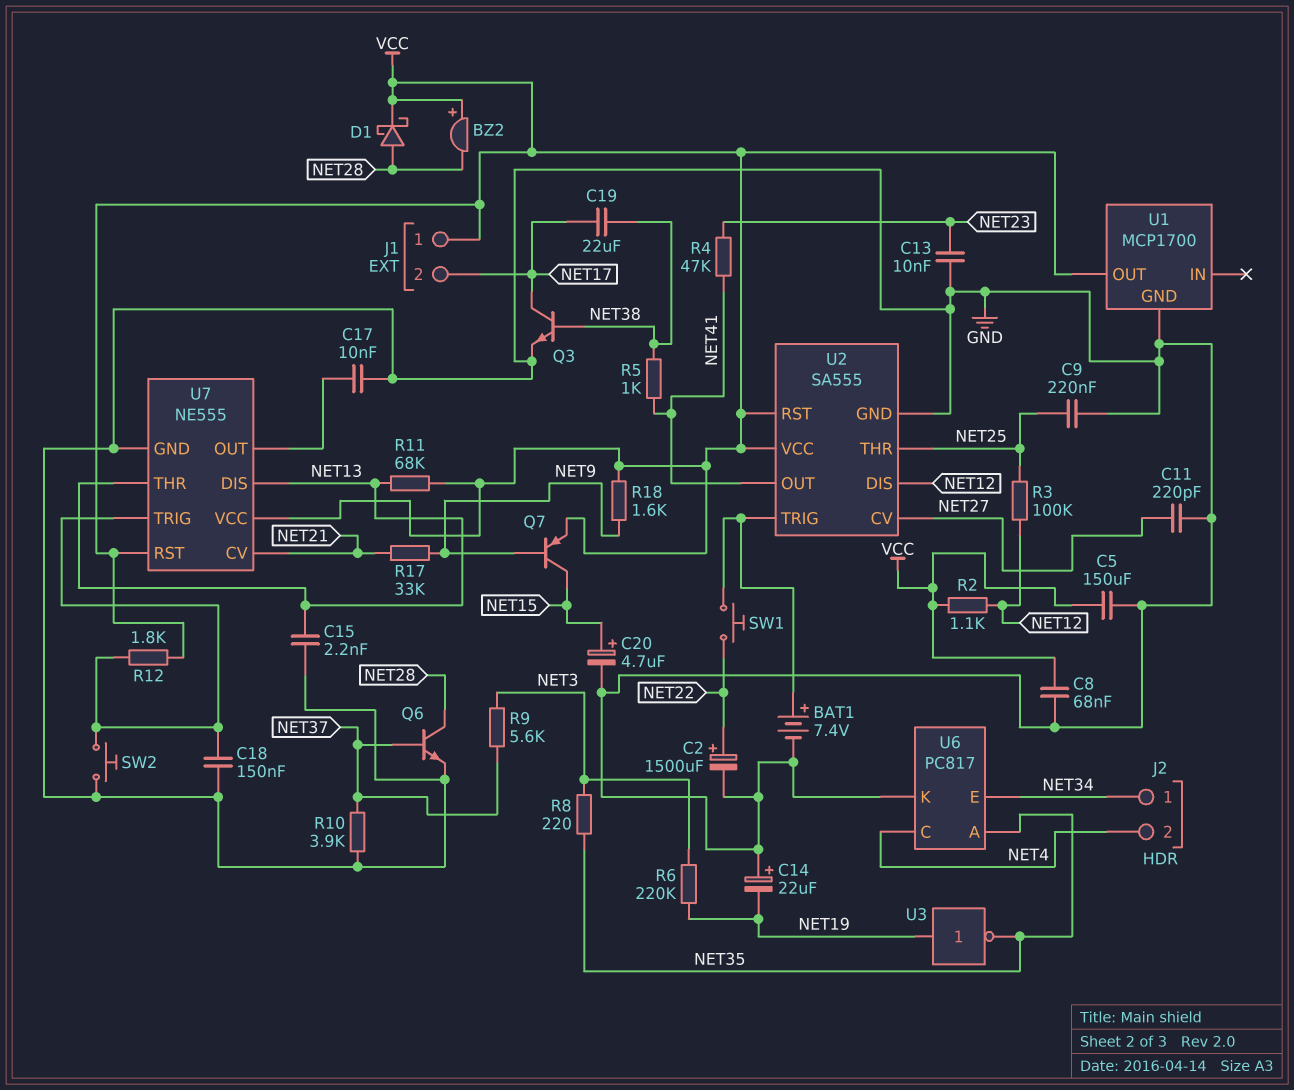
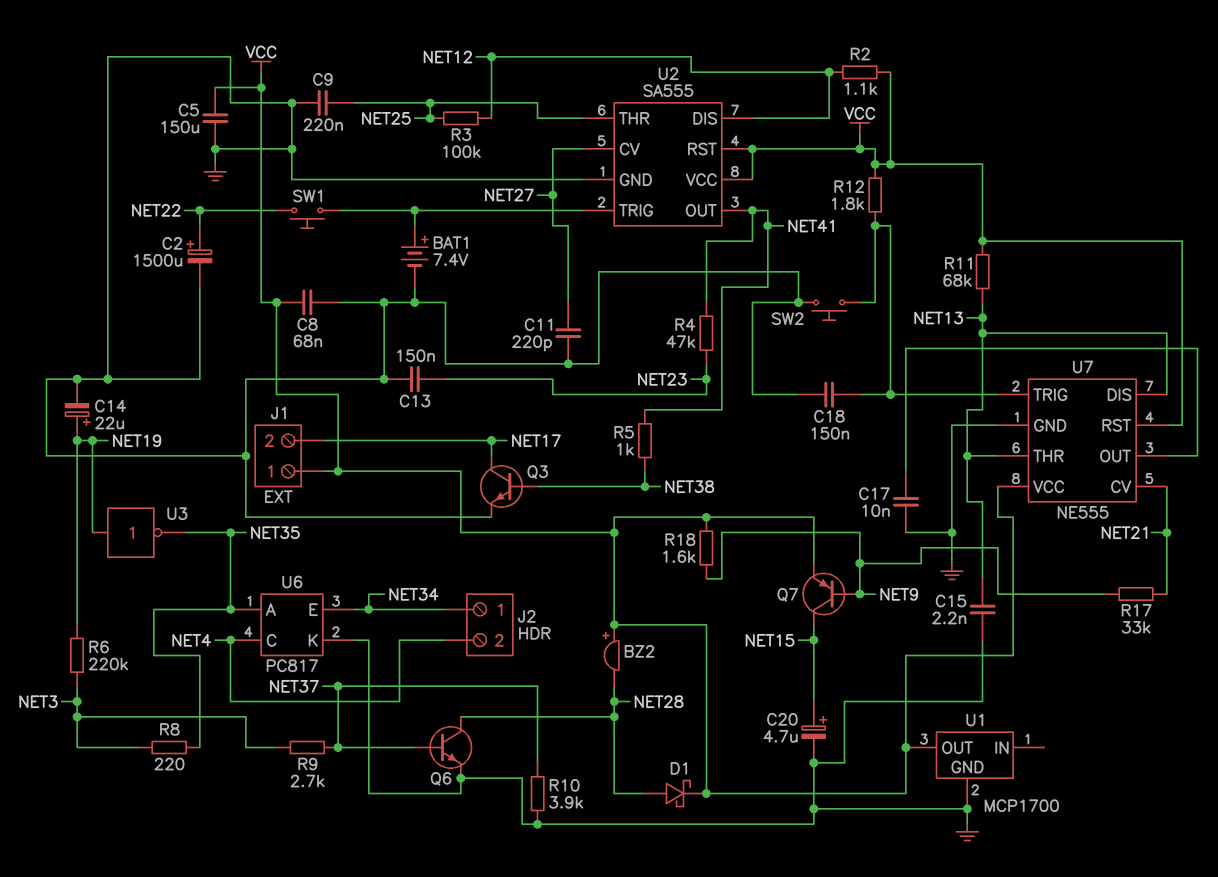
C13: 10nF (GND, NET23) -> 150nF (GND, NET23)
C14: 22uF (plus GND, minus NET19) -> 22uF (plus NET19, minus GND)
C19: 22uF (NET17, NET38) -> none
R9: 5.6k (NET3, NET37) -> 2.7k (NET3, NET37)

